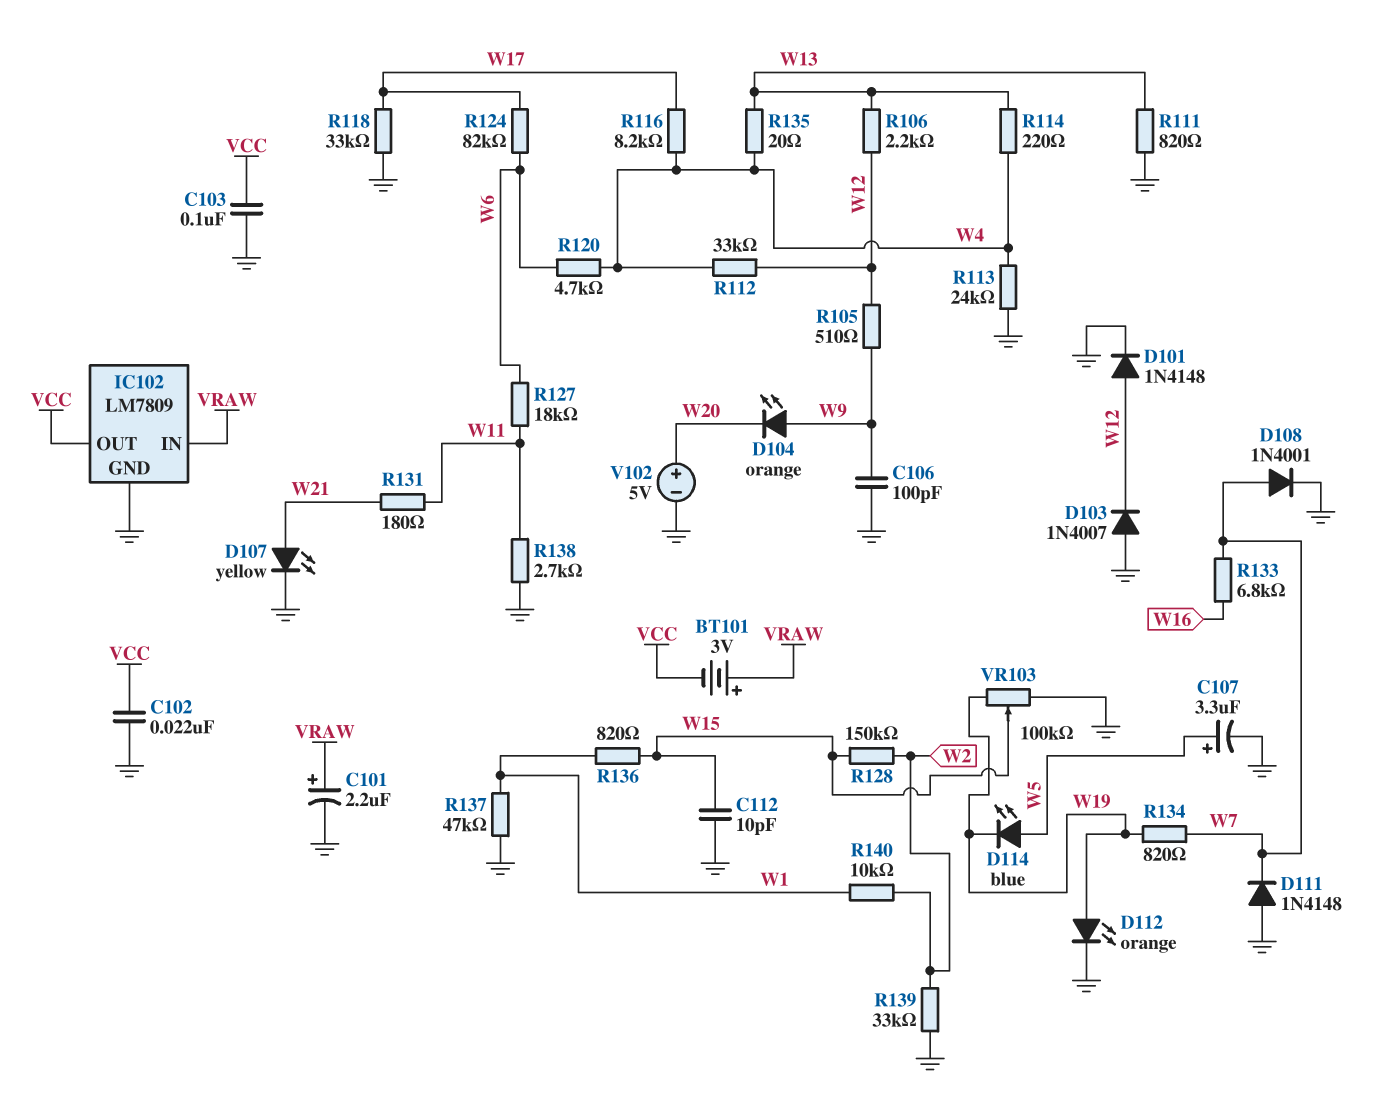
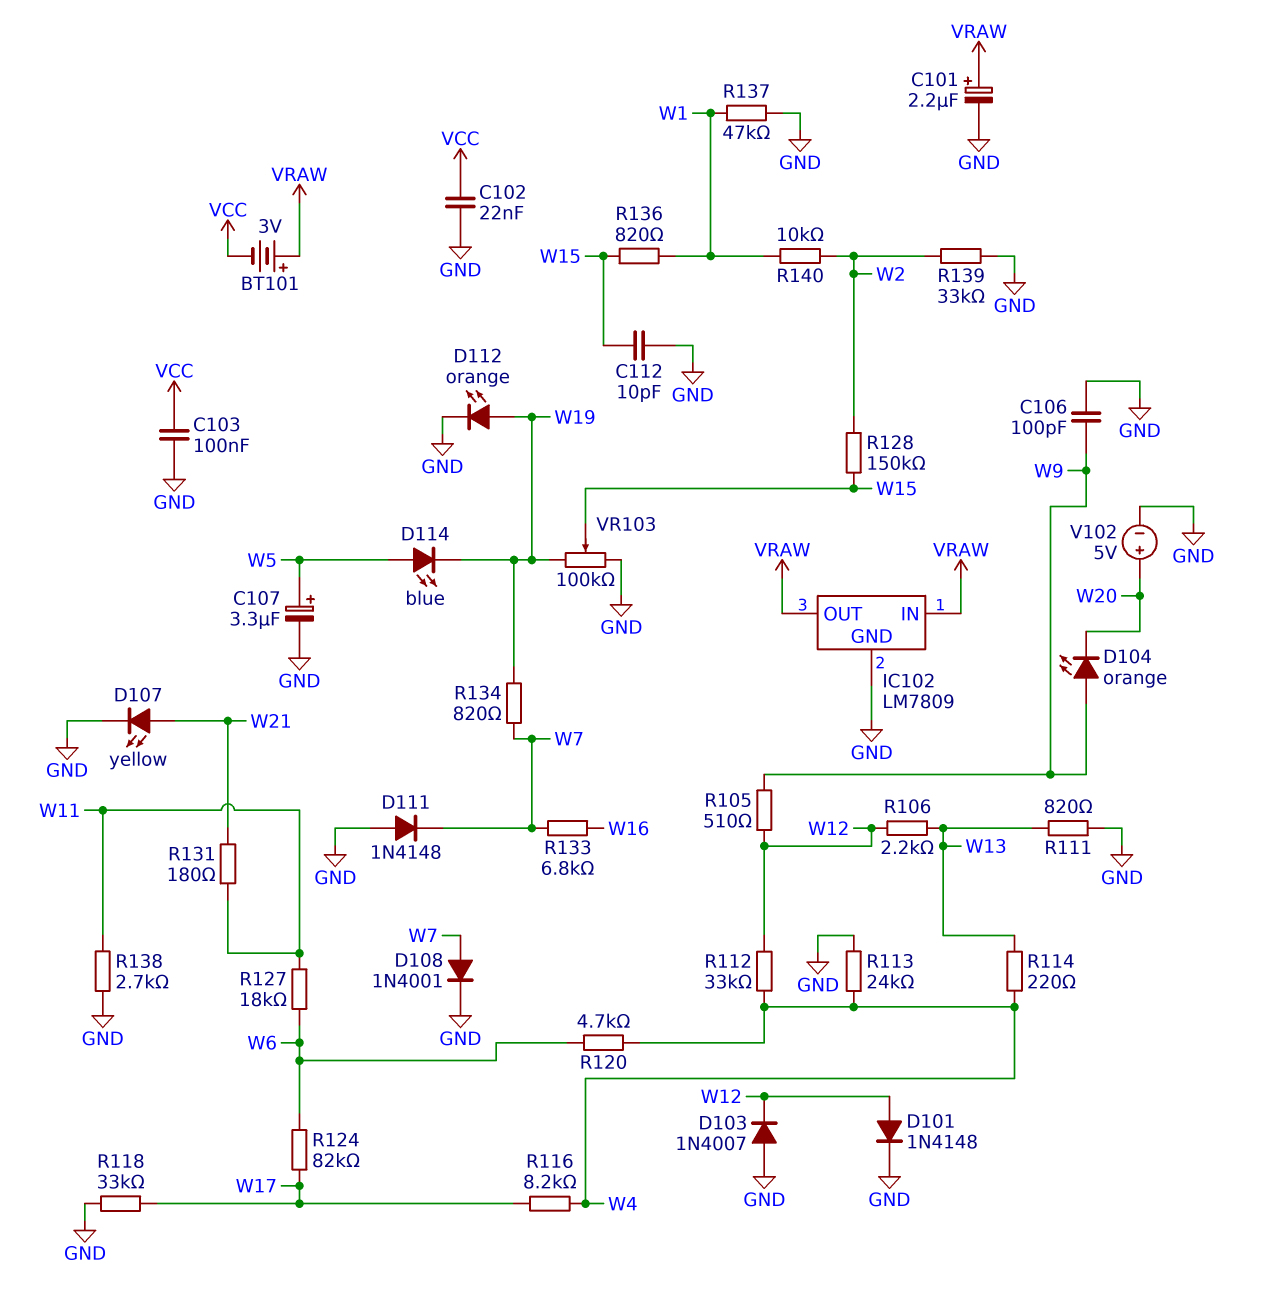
IC102 pin OUT: VCC -> VRAW
R135: 20 (W4, W13) -> none

